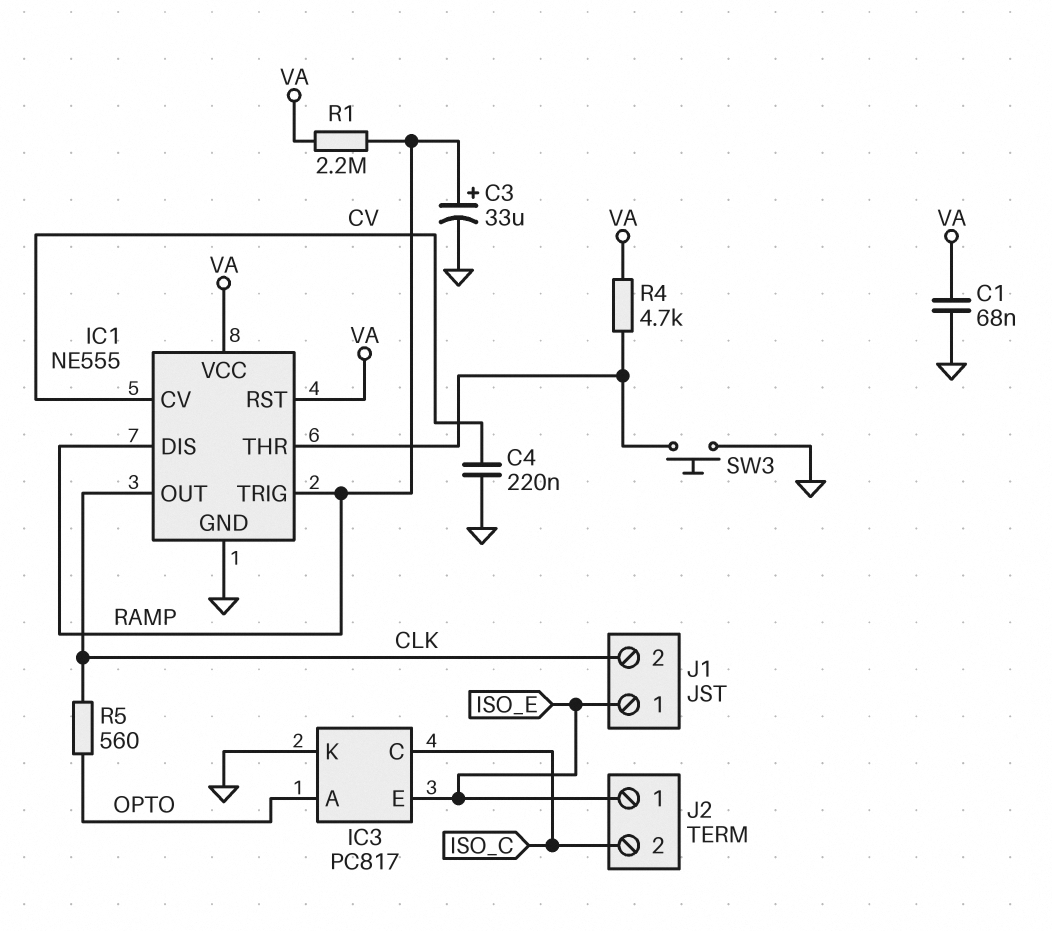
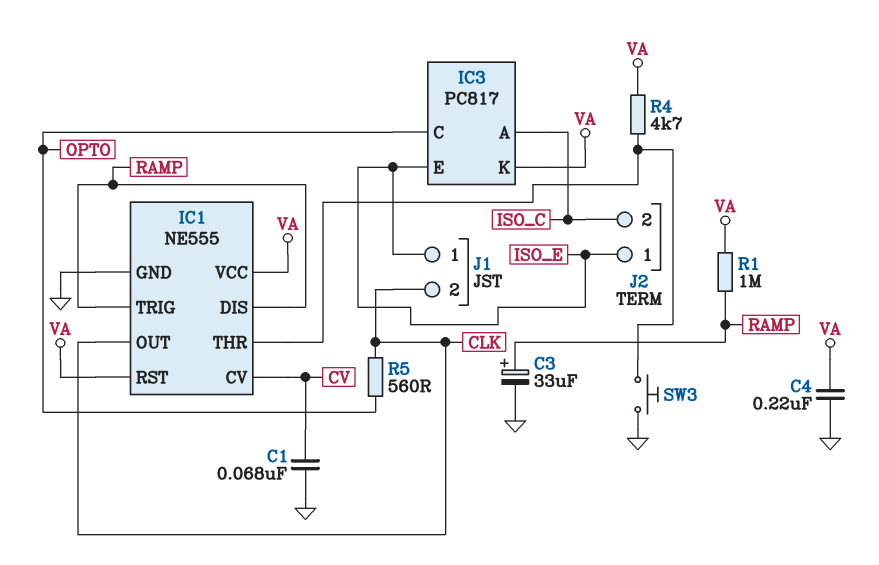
C1: 68nF (GND, VA) -> 68nF (CV, GND)
C4: 220nF (CV, GND) -> 220nF (GND, VA)
IC3 pin A: OPTO -> ISO_C
IC3 pin C: ISO_C -> OPTO
IC3 pin K: GND -> VA
R1: 2.2M (RAMP, VA) -> 1M (RAMP, VA)

